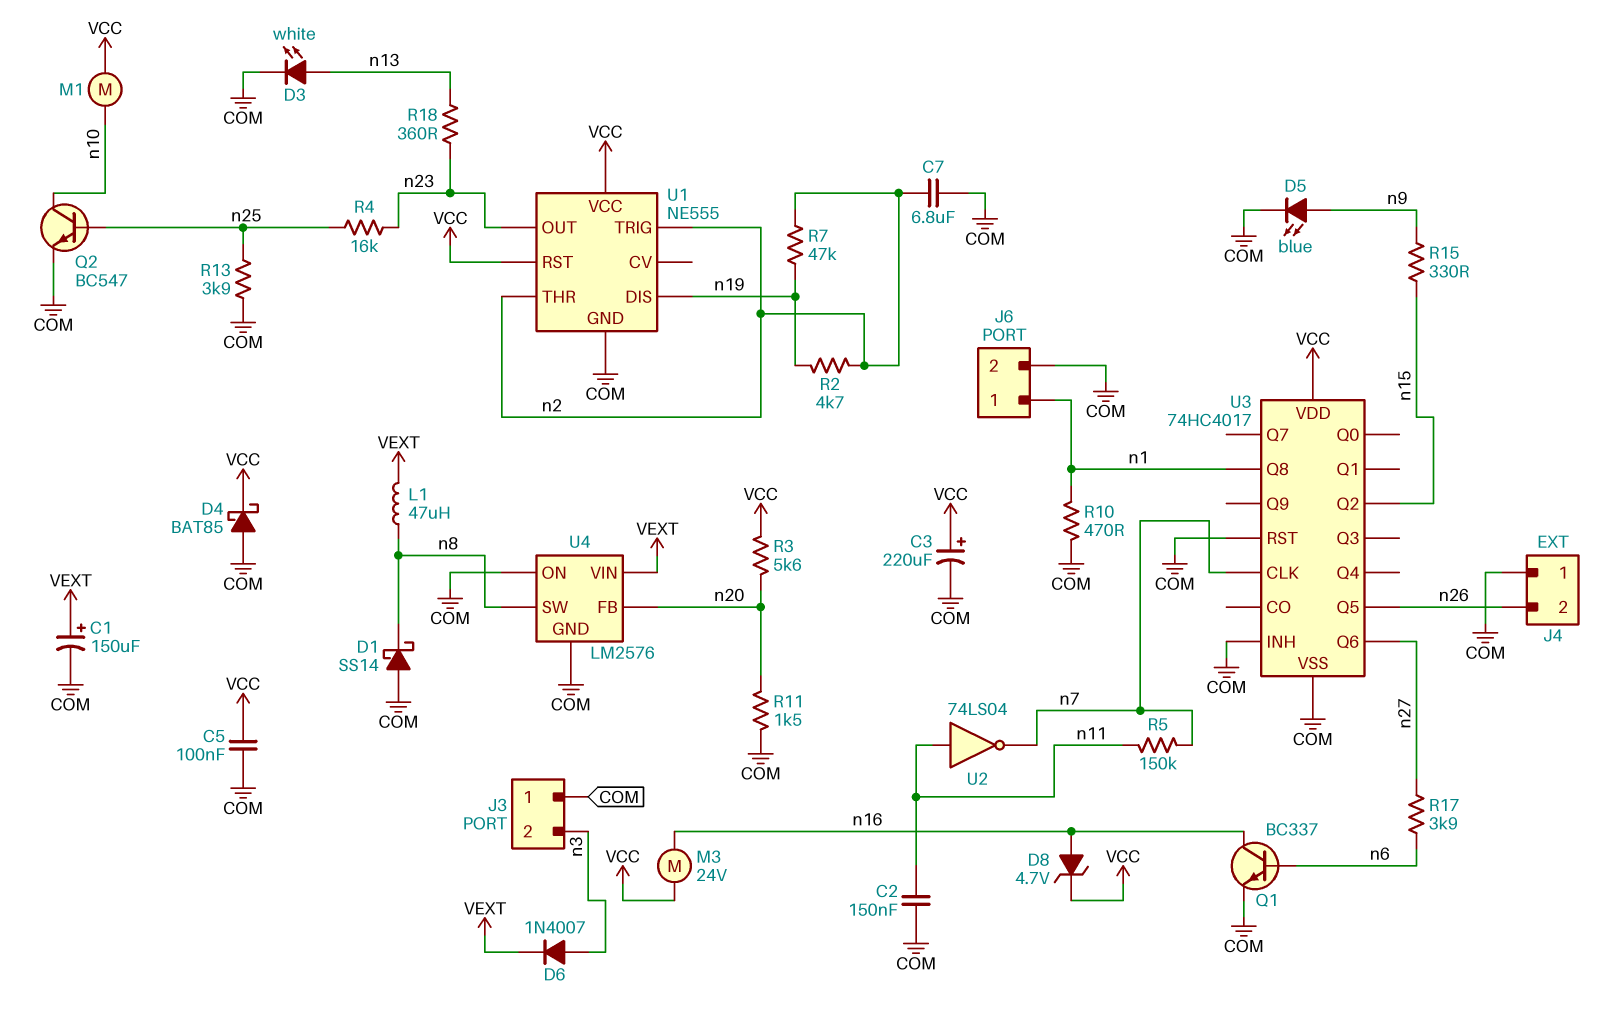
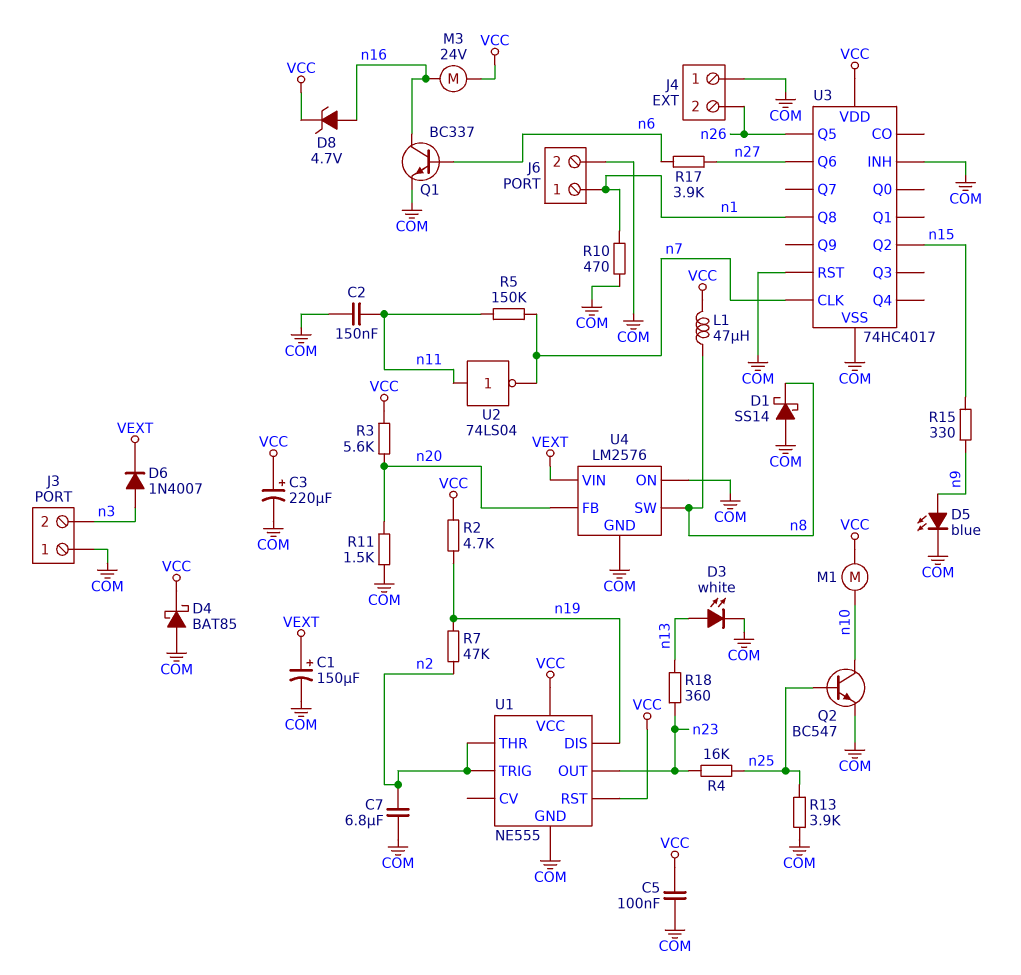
L1: 47uH (VEXT, n8) -> 47uH (VCC, n8)
R2: 4.7k (n2, n19) -> 4.7k (VCC, n19)

